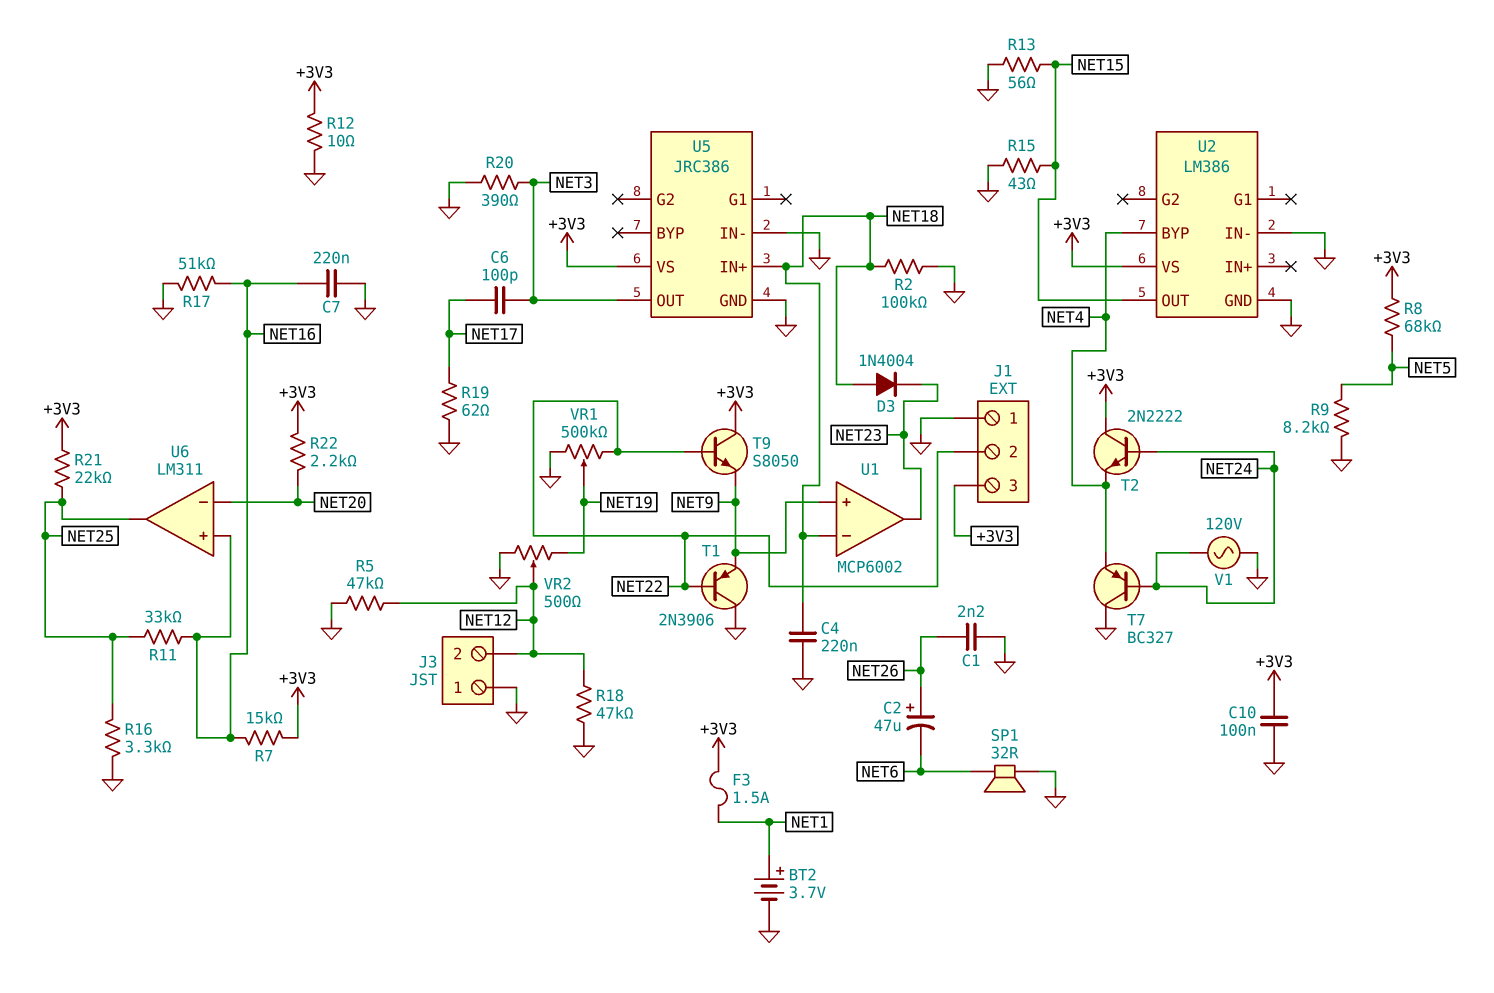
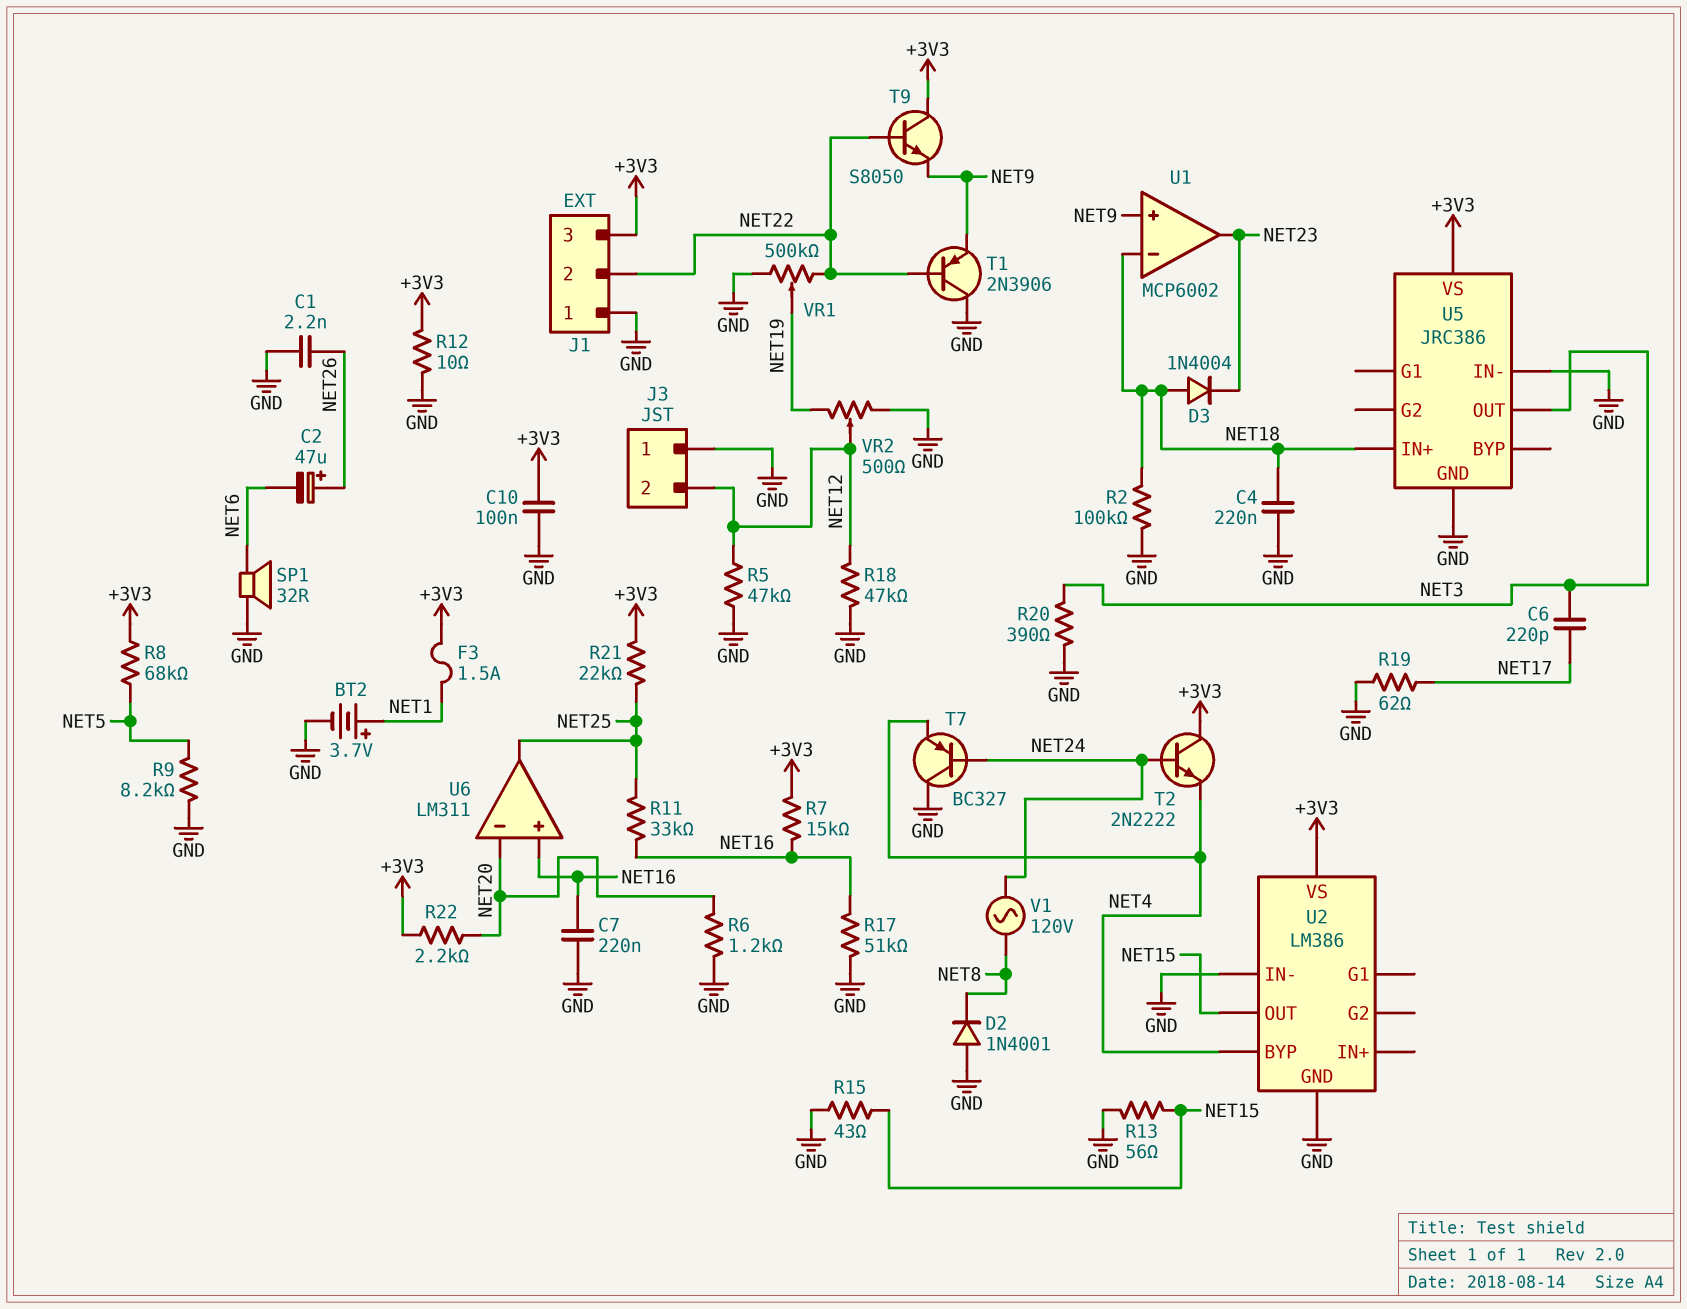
C6: 100pF (NET3, NET17) -> 220pF (NET3, NET17)
D2: none -> diode 1N4001 (A GND, K NET8)
R6: none -> 1.2k (GND, NET20)
R16: 3.3k (GND, NET25) -> none
V1: AC 120V (GND, NET24) -> AC 120V (NET8, NET24)

